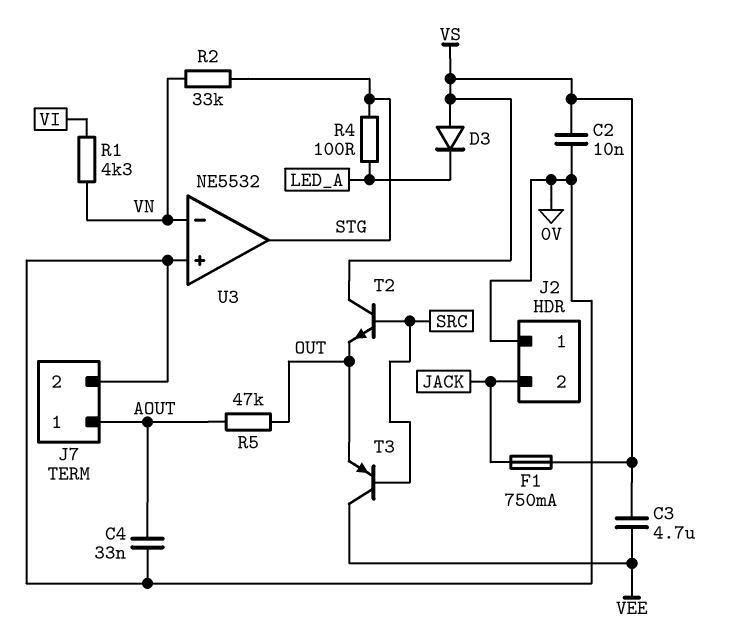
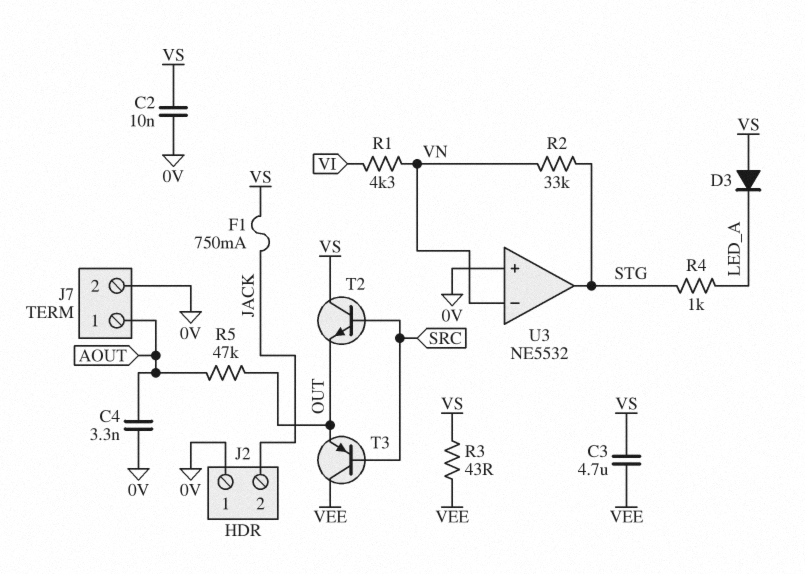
C4: 33nF (0V, AOUT) -> 3.3nF (0V, AOUT)
R3: none -> 43 (VEE, VS)
R4: 100 (LED_A, STG) -> 1k (LED_A, STG)

